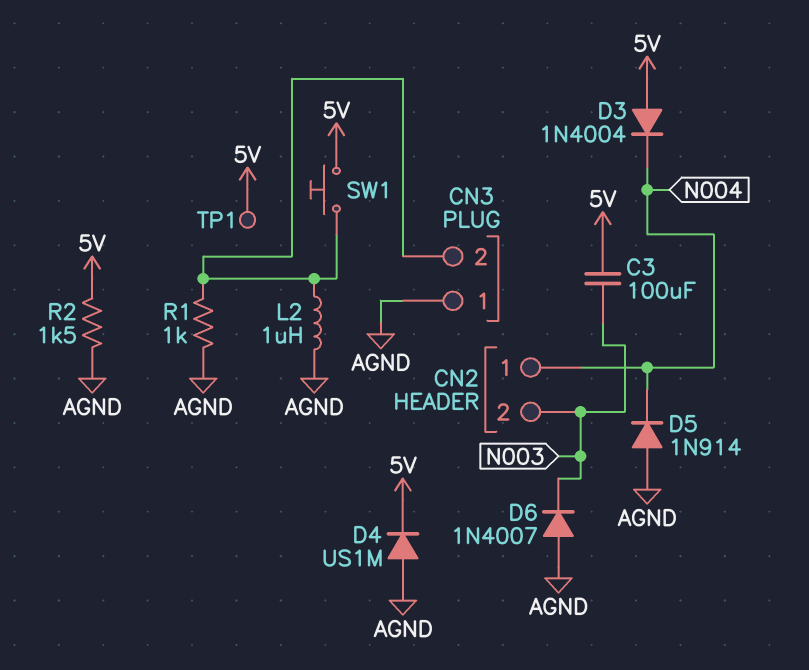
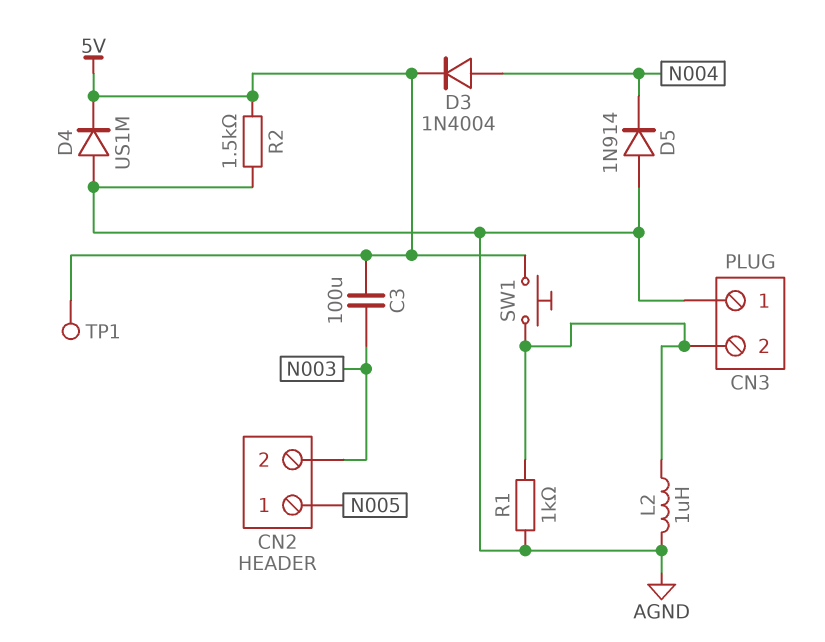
CN2 pin 1: N004 -> N005
D3: diode 1N4004 (A 5V, K N004) -> diode 1N4004 (A N004, K 5V)
D6: diode 1N4007 (A AGND, K N003) -> none

